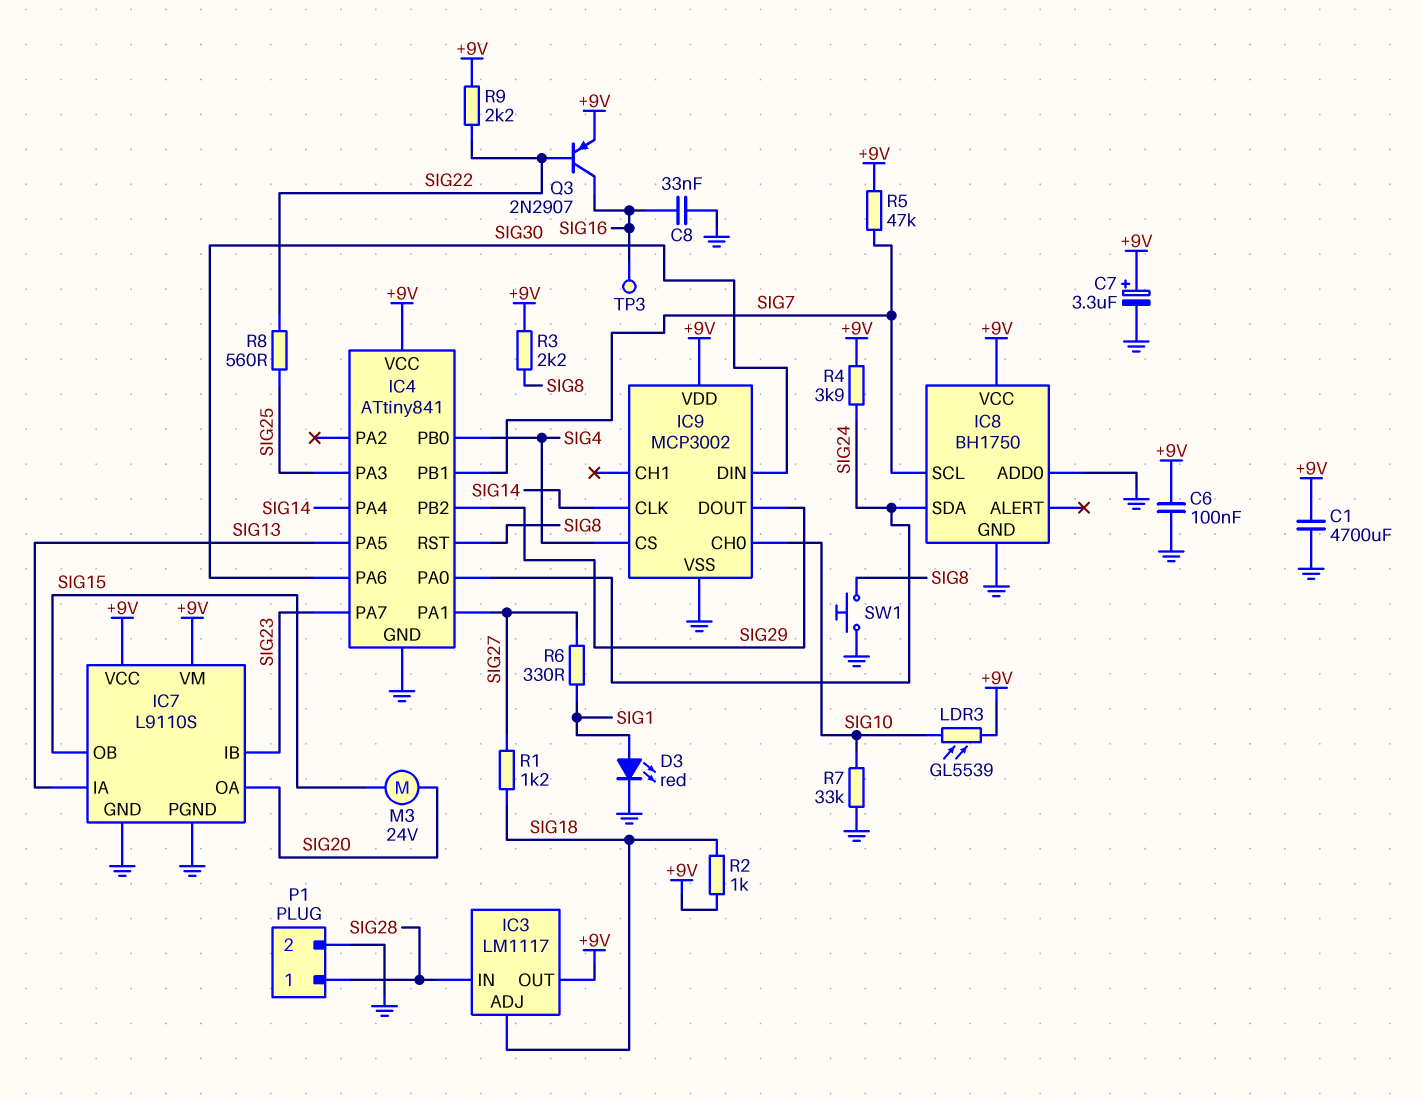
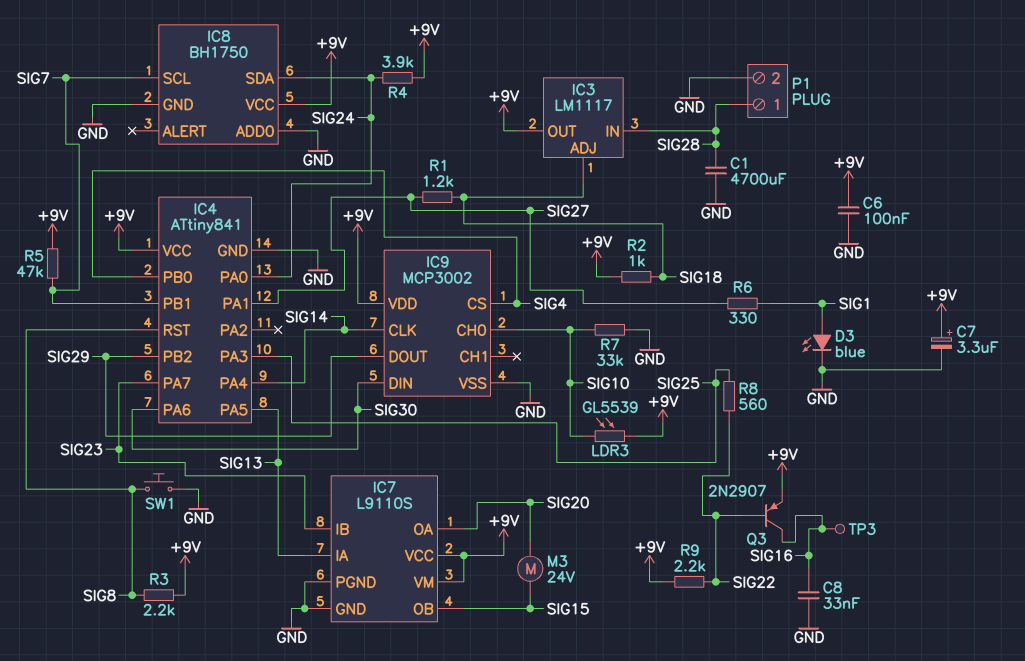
C1: 4700uF (+9V, GND) -> 4700uF (GND, SIG28)
D3: LED red (A SIG1, K GND) -> LED blue (A SIG1, K GND)

